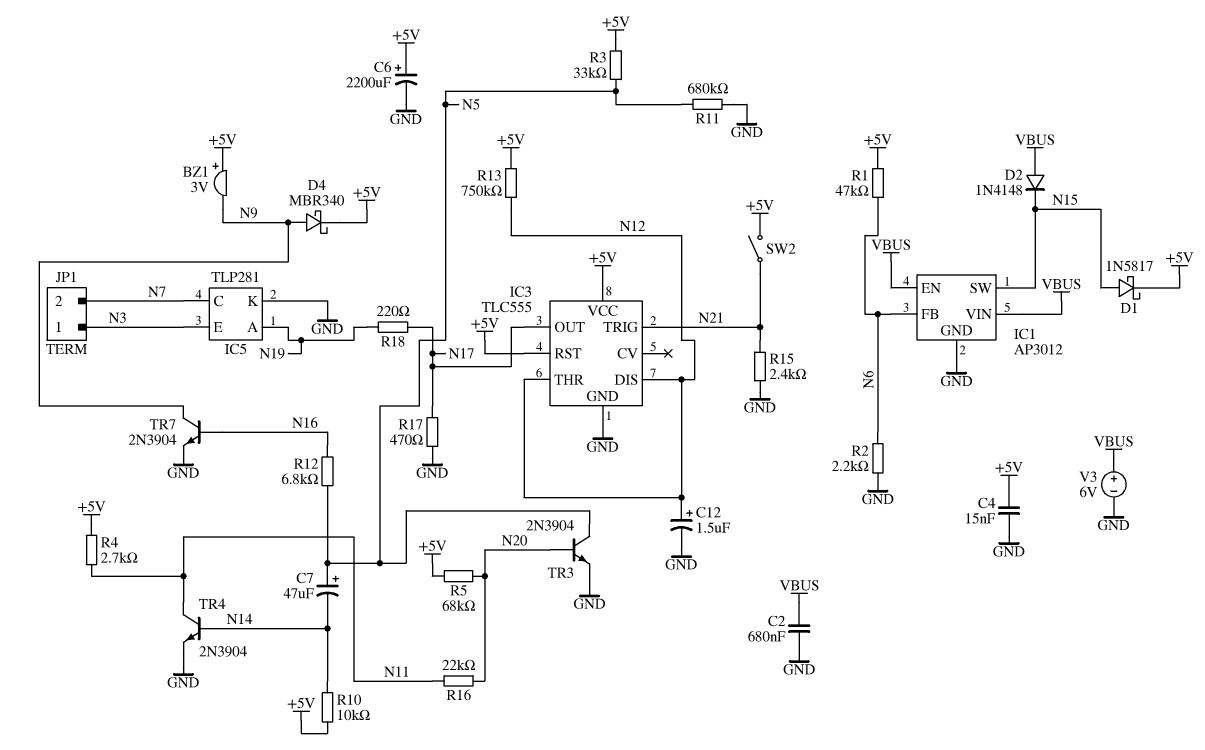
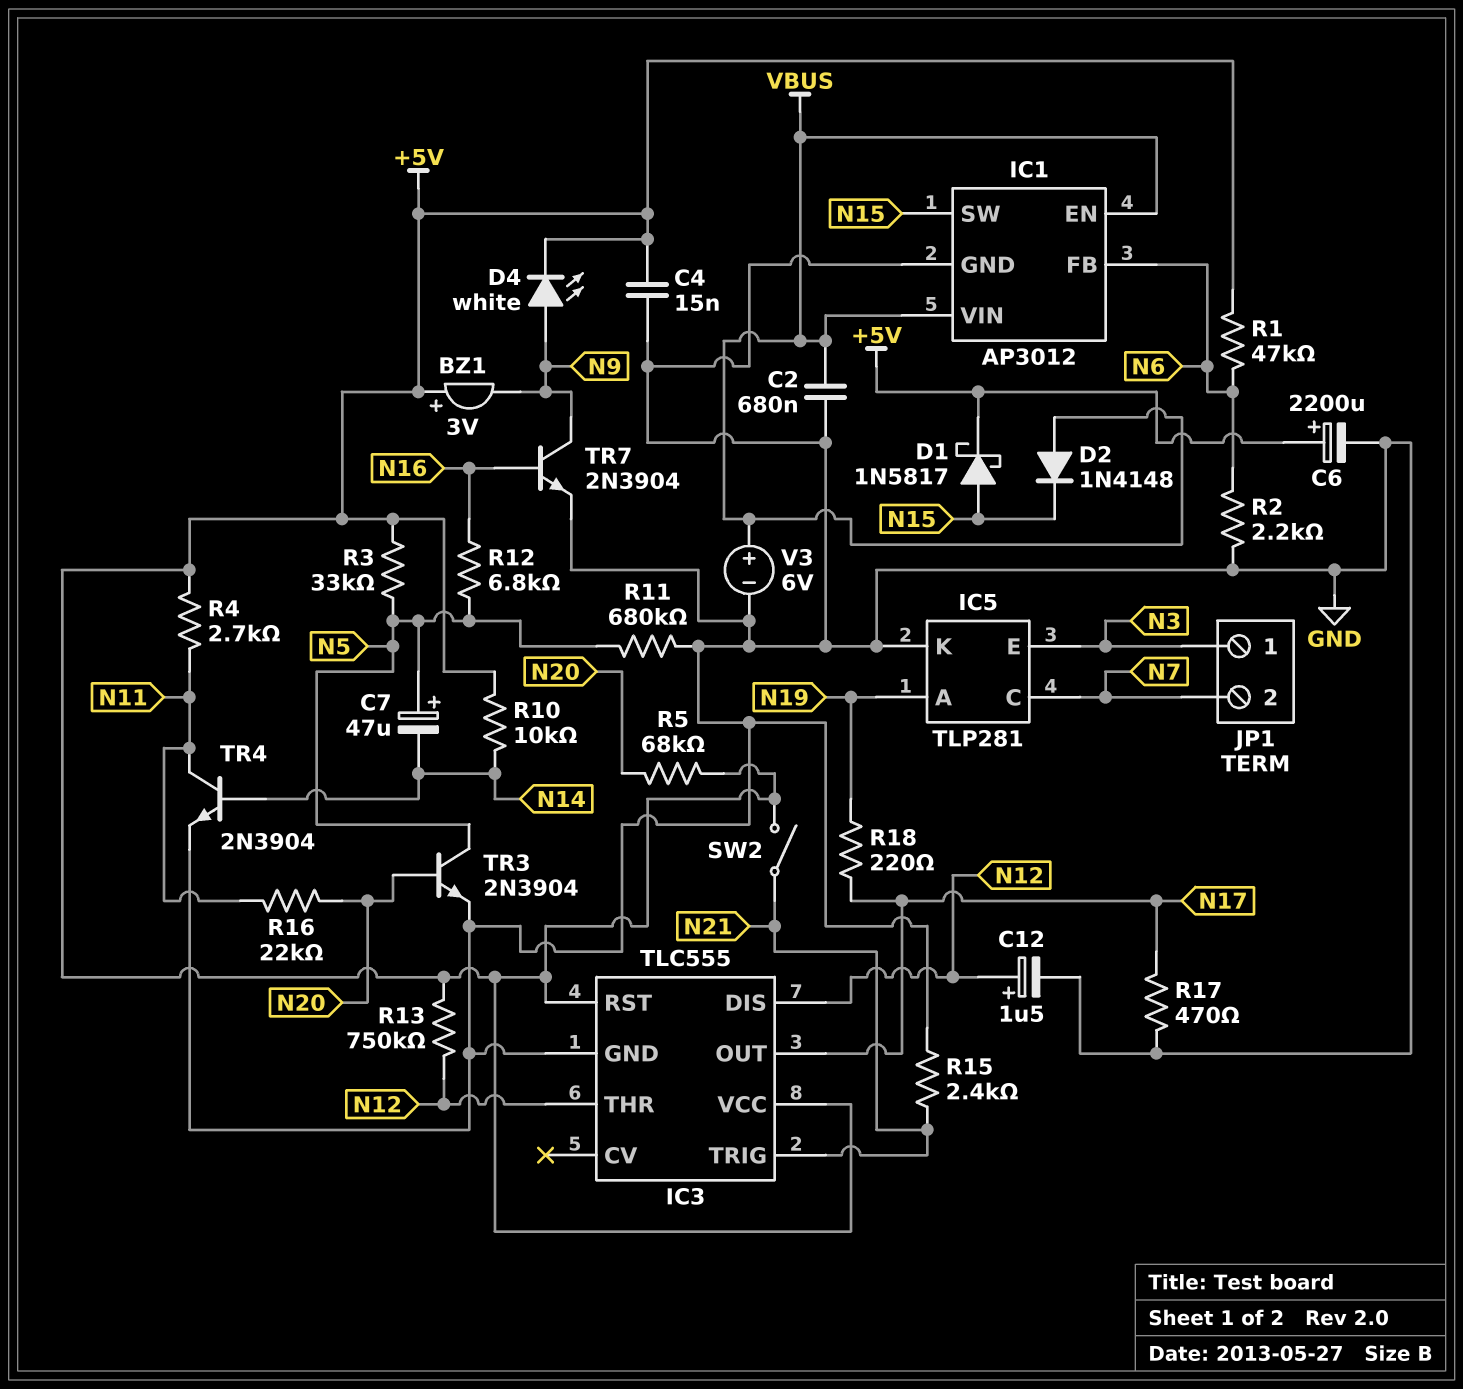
D4: schottky MBR340 (A N9, K +5V) -> LED white (A N9, K +5V)

